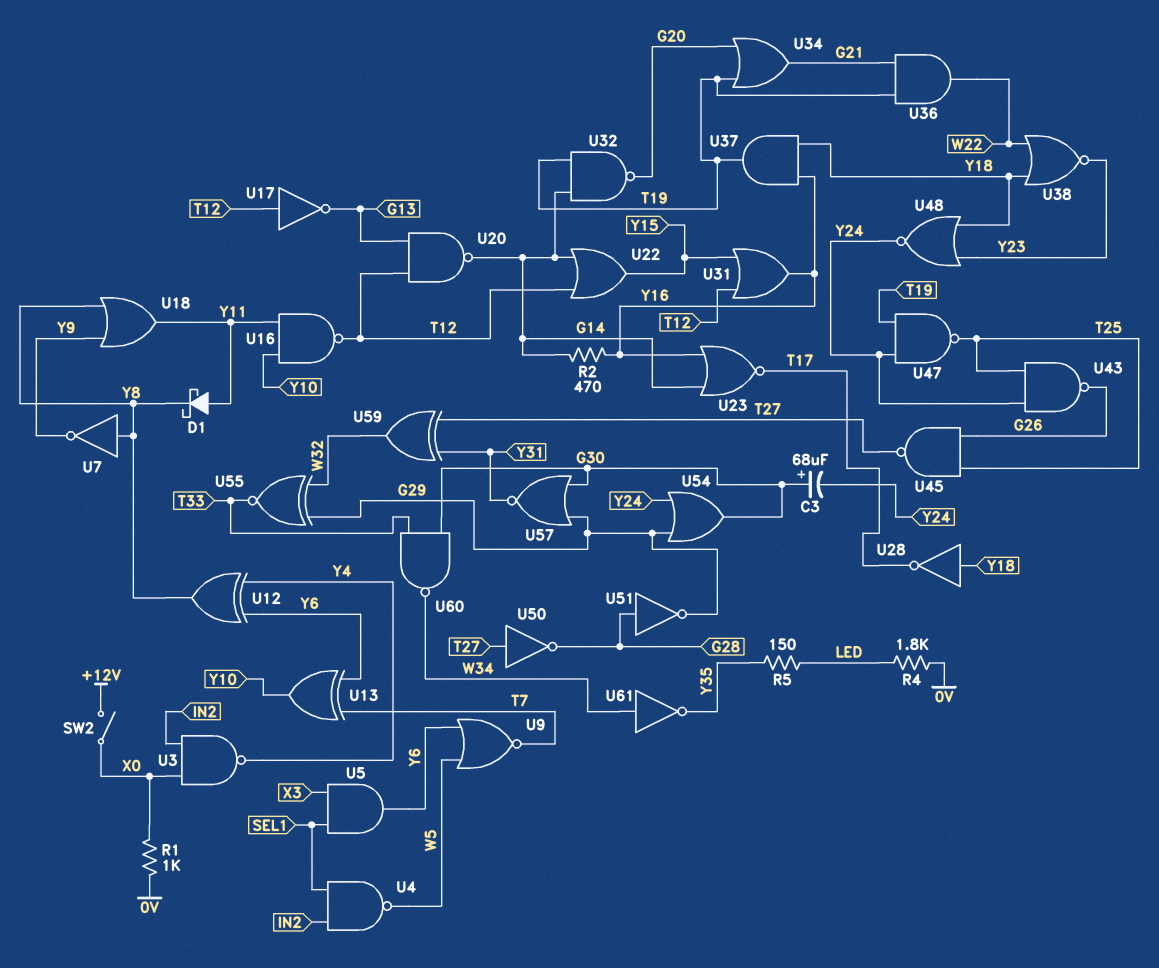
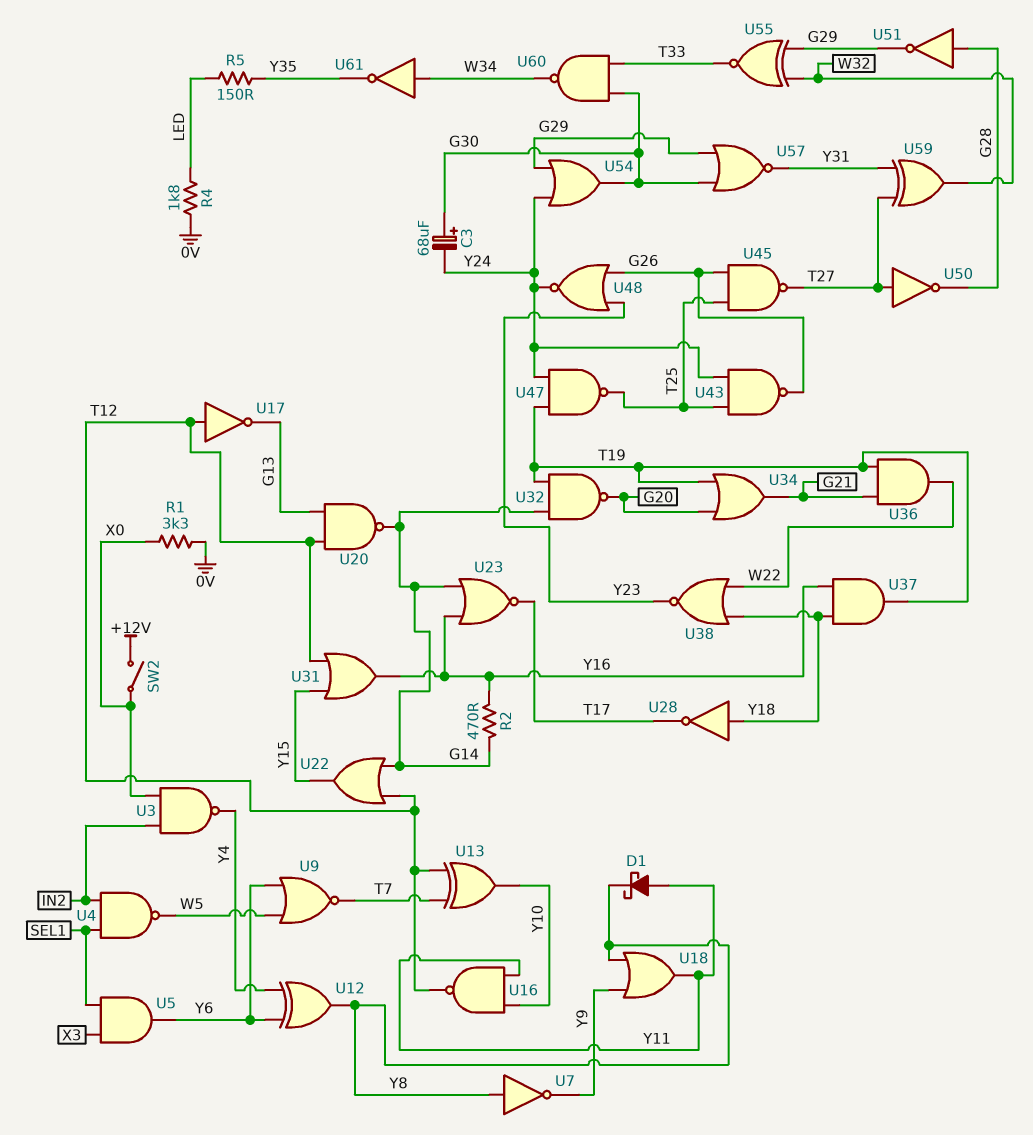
R1: 1k (0V, X0) -> 3.3k (0V, X0)
U13: XOR (in T7, in Y6, out Y10) -> XOR (in T7, in T12, out Y10)
U48: NOR (in Y18, in Y23, out Y24) -> NOR (in G26, in Y23, out Y24)

